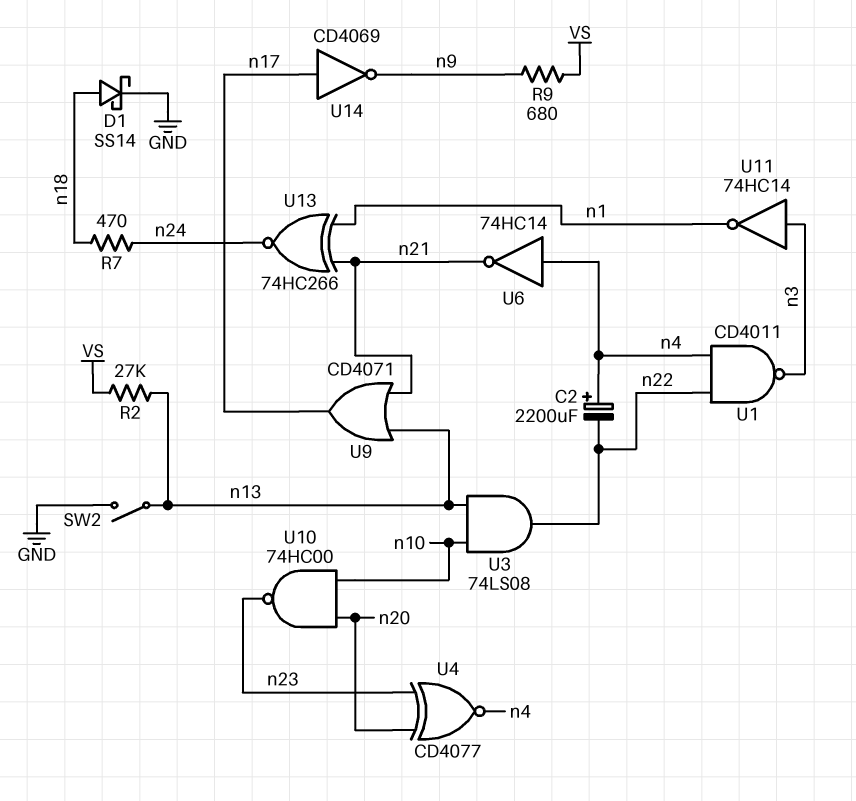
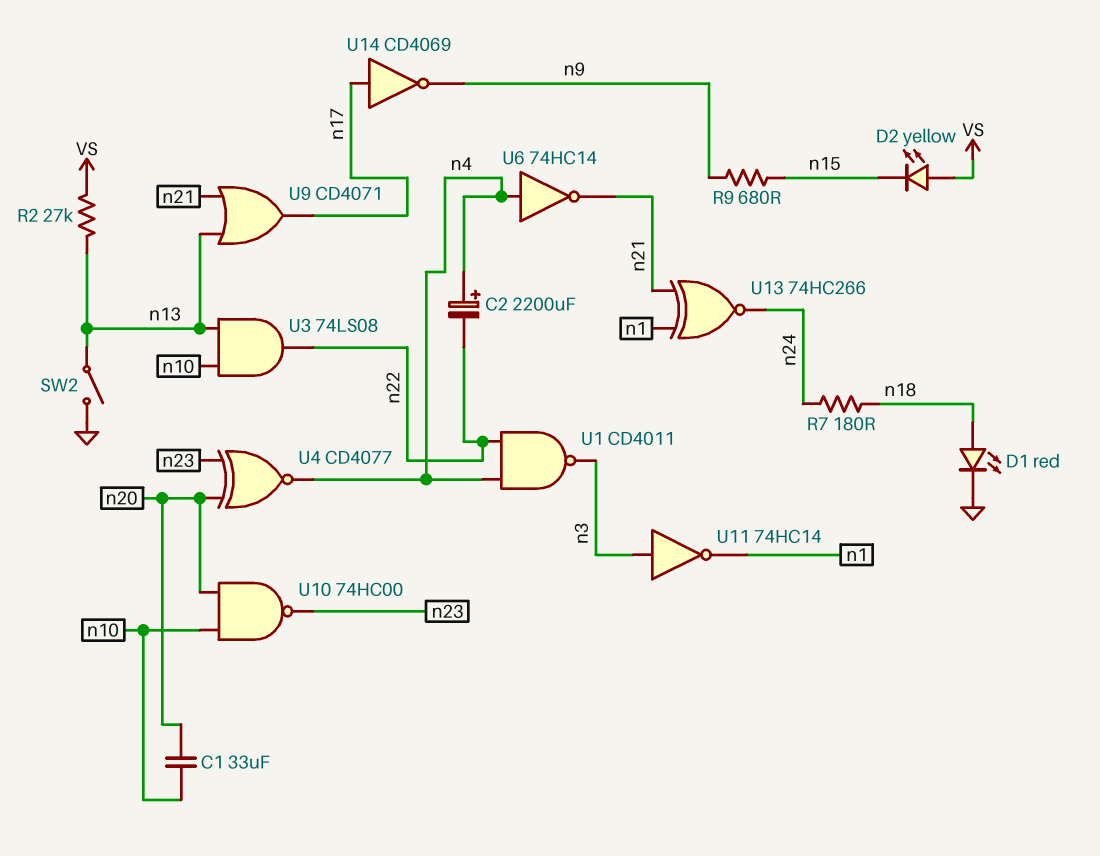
C1: none -> 33uF (n10, n20)
D1: schottky SS14 (A n18, K GND) -> LED red (A n18, K GND)
D2: none -> LED yellow (A VS, K n15)
R7: 470 (n18, n24) -> 180 (n18, n24)
R9: 680 (VS, n9) -> 680 (n9, n15)

